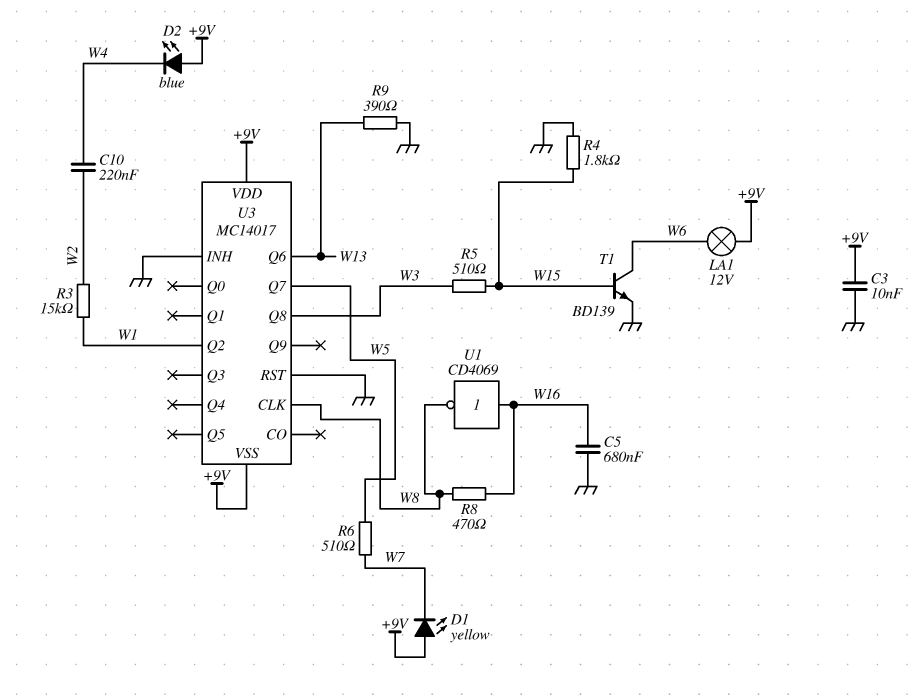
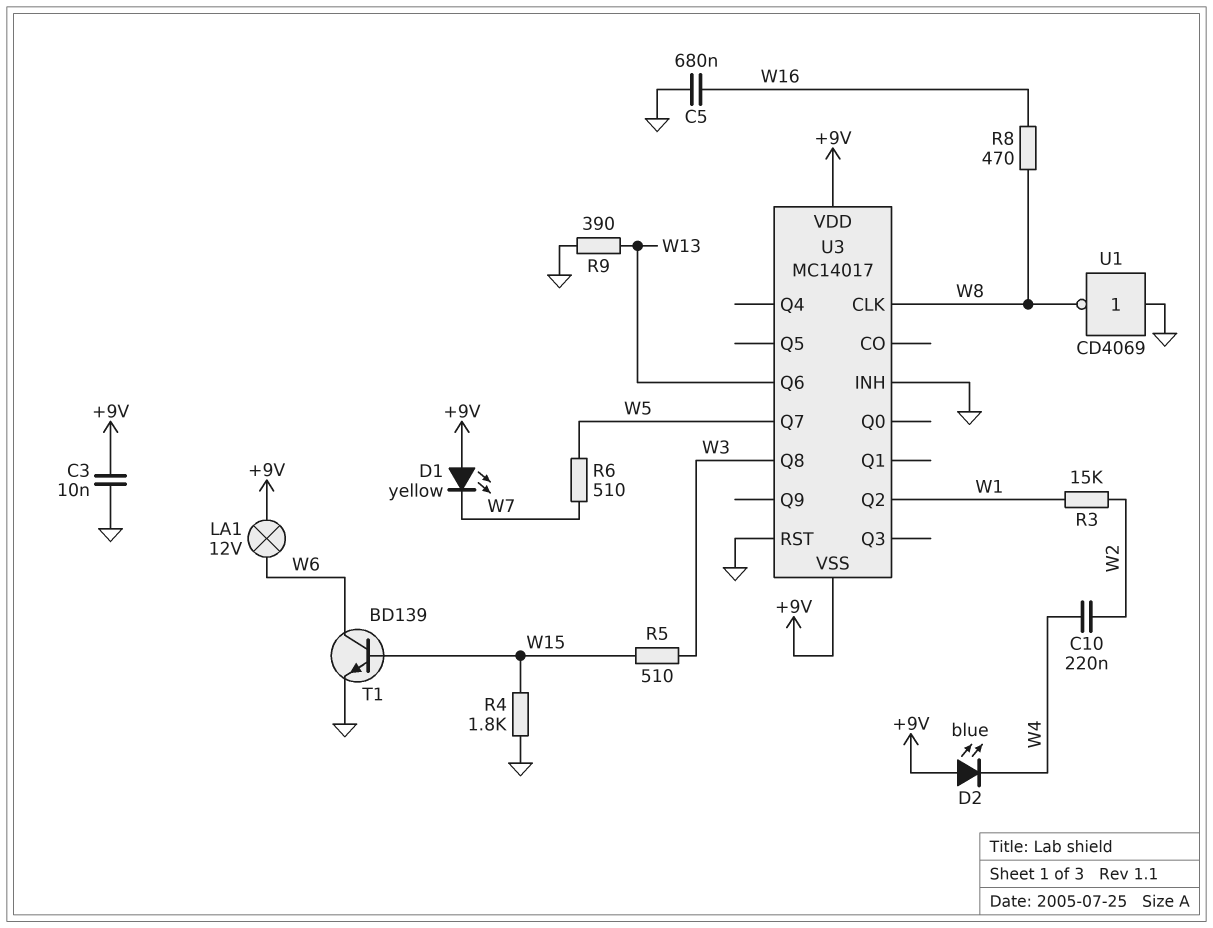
U1: NOT CD4069 (in W16, out W8) -> NOT CD4069 (in GND, out W8)

